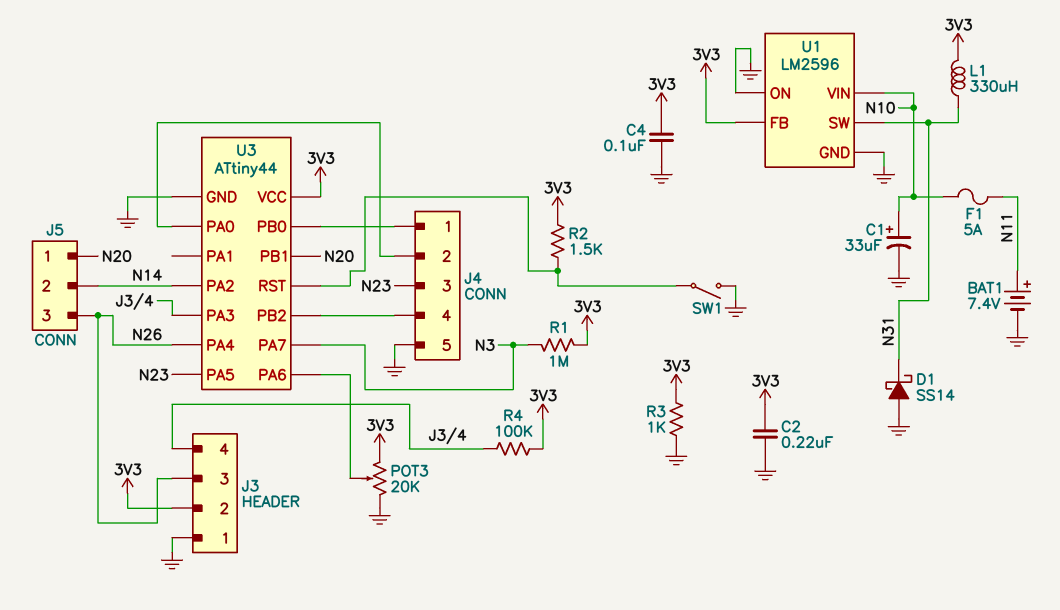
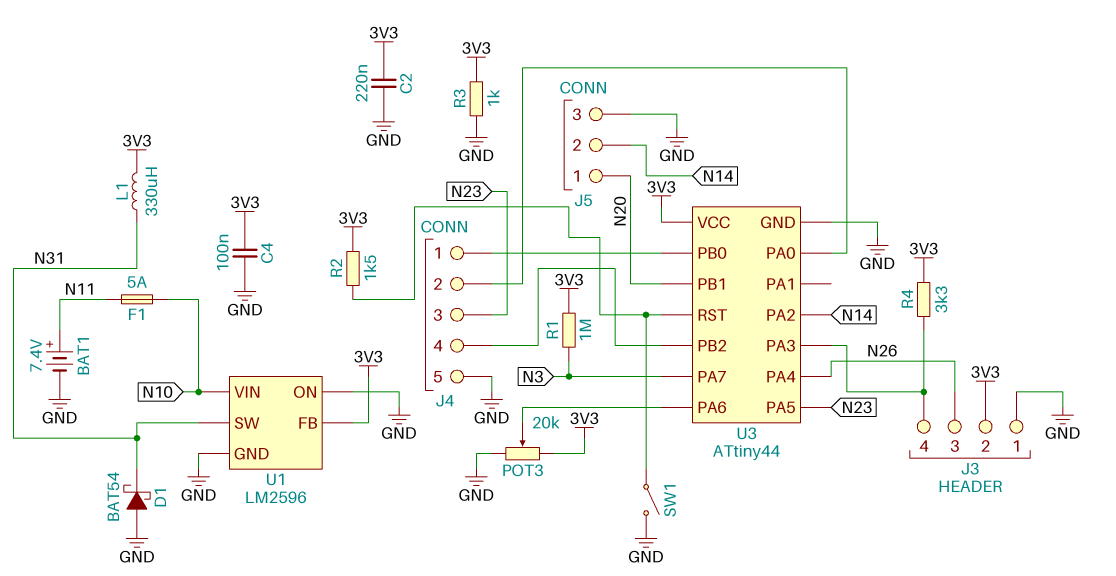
C1: 33uF (plus N10, minus GND) -> none
D1: schottky SS14 (A GND, K N31) -> schottky BAT54 (A GND, K N31)
J5 pin 3: N26 -> GND
R4: 100k (3V3, J3/4) -> 3.3k (3V3, J3/4)

